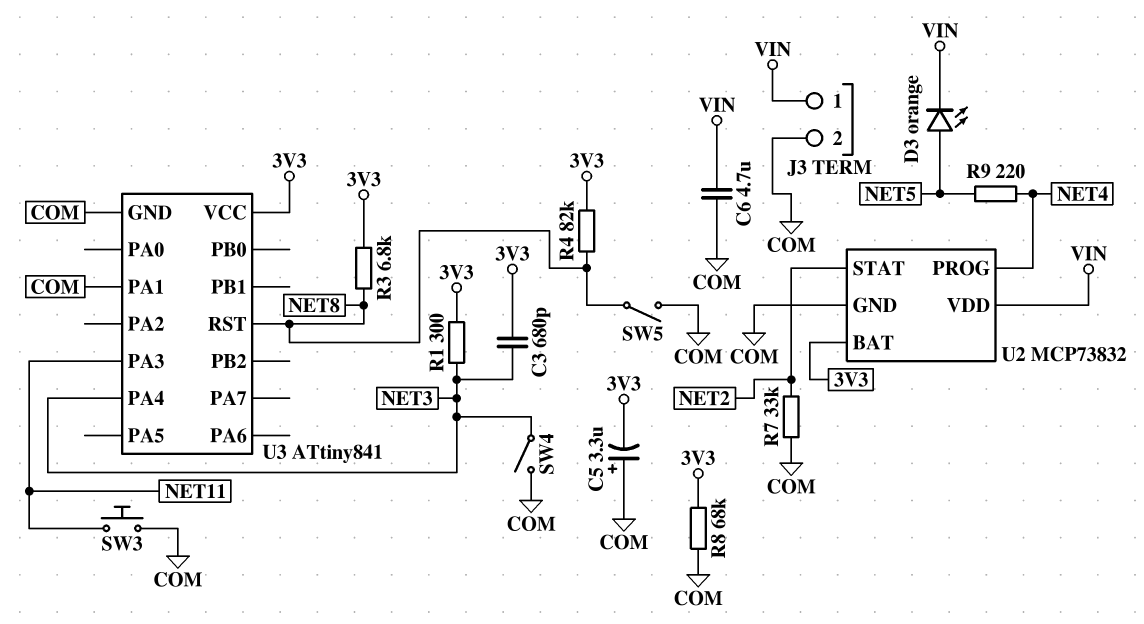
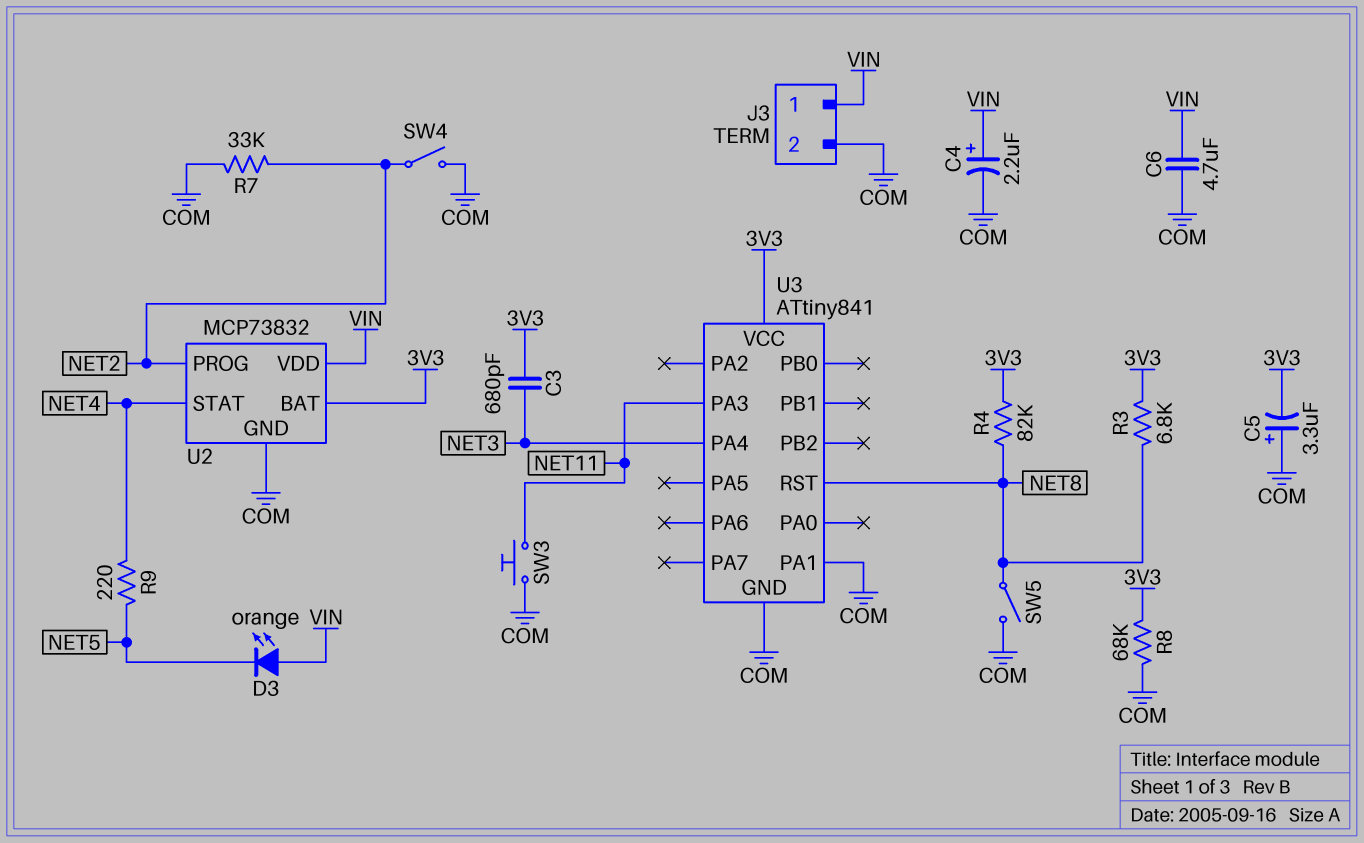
C4: none -> 2.2uF (plus VIN, minus COM)
D3: LED orange (A NET5, K VIN) -> LED orange (A VIN, K NET5)
R1: 300 (3V3, NET3) -> none
SW4: switch (COM, NET3) -> switch (COM, NET2)
U2 pin PROG: NET4 -> NET2
U2 pin STAT: NET2 -> NET4

